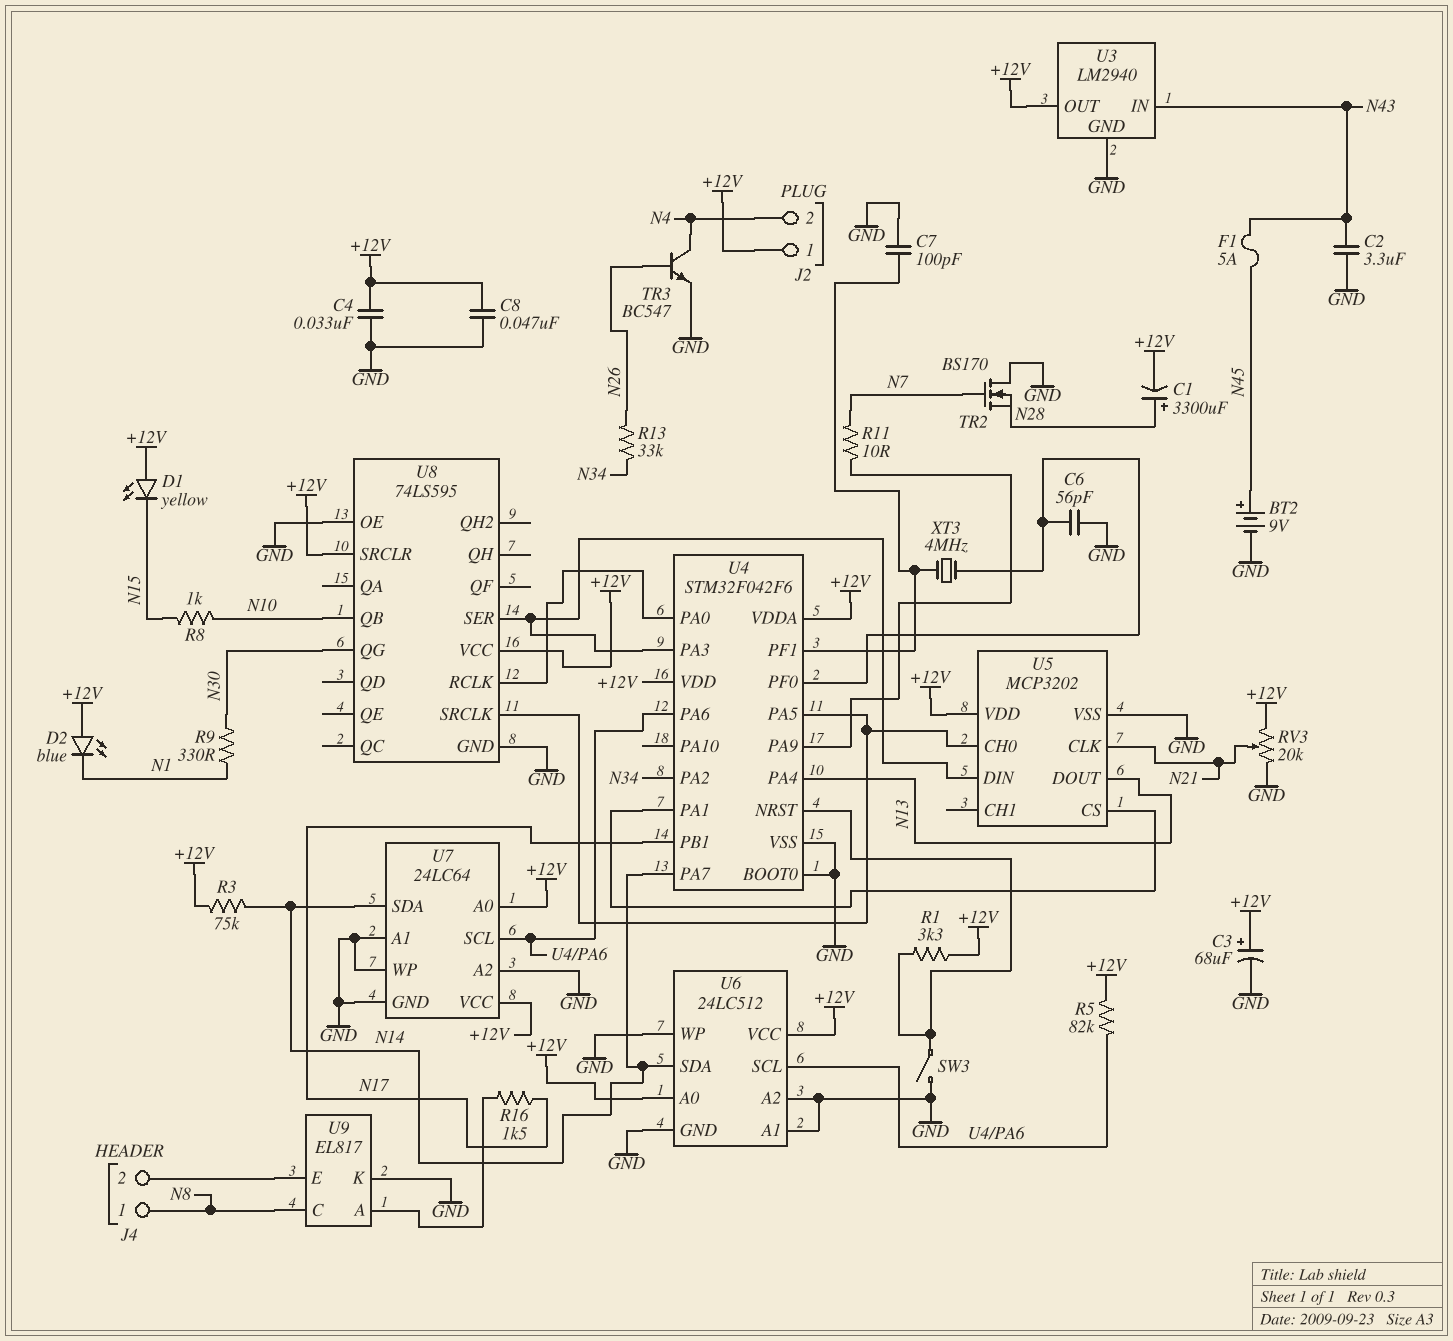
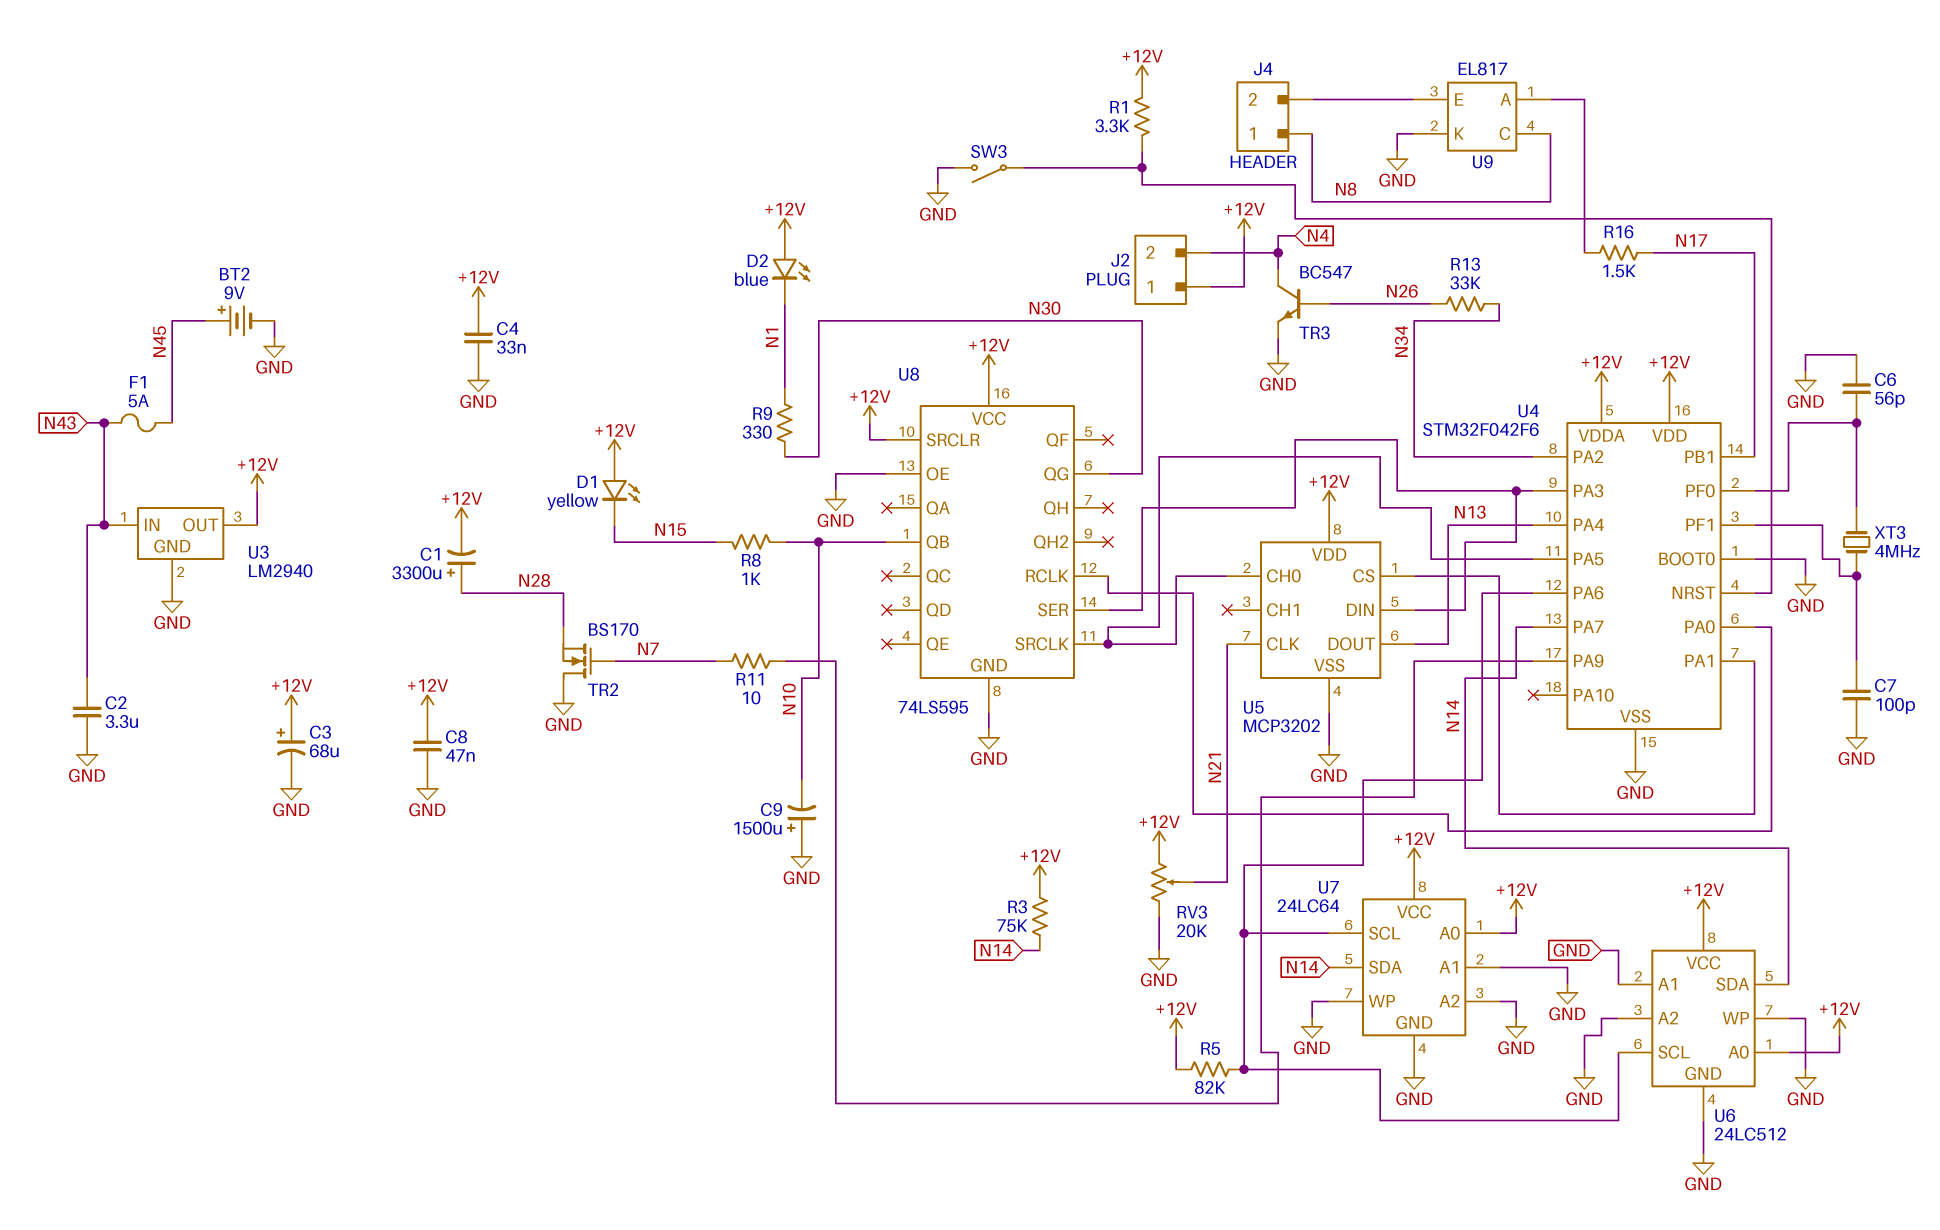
C9: none -> 1500uF (plus GND, minus N10)

